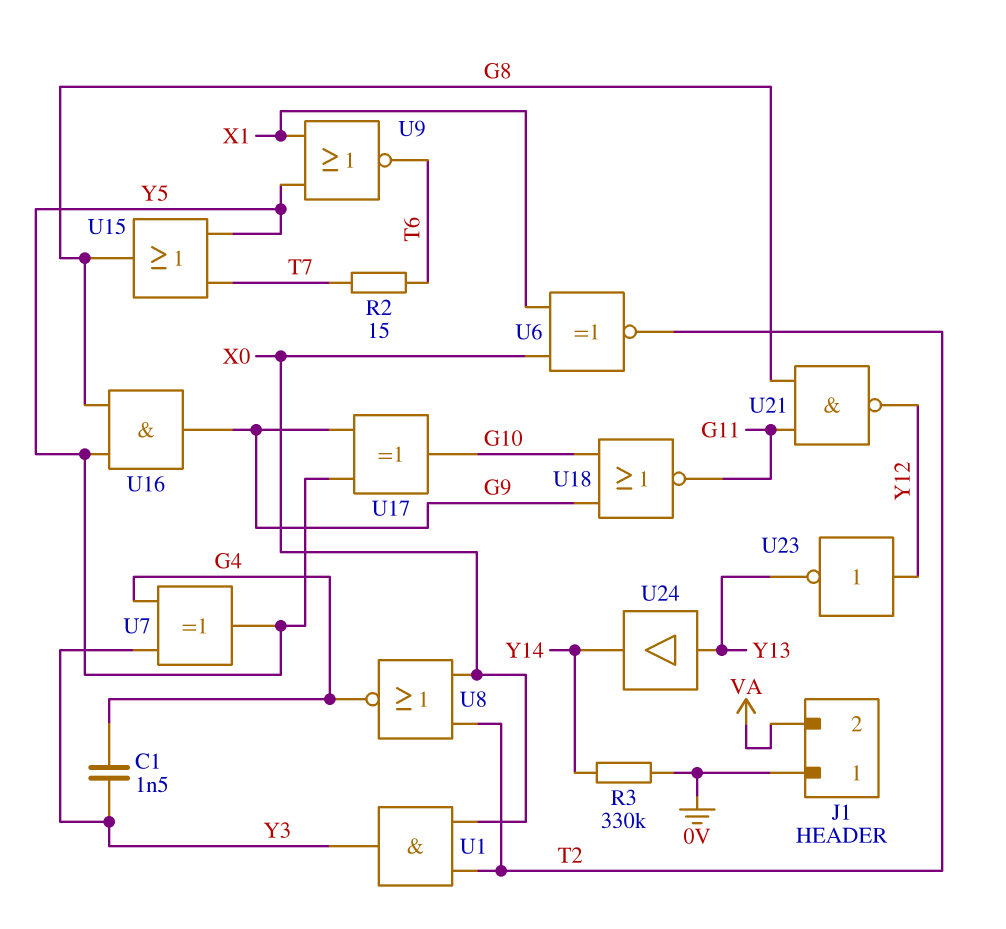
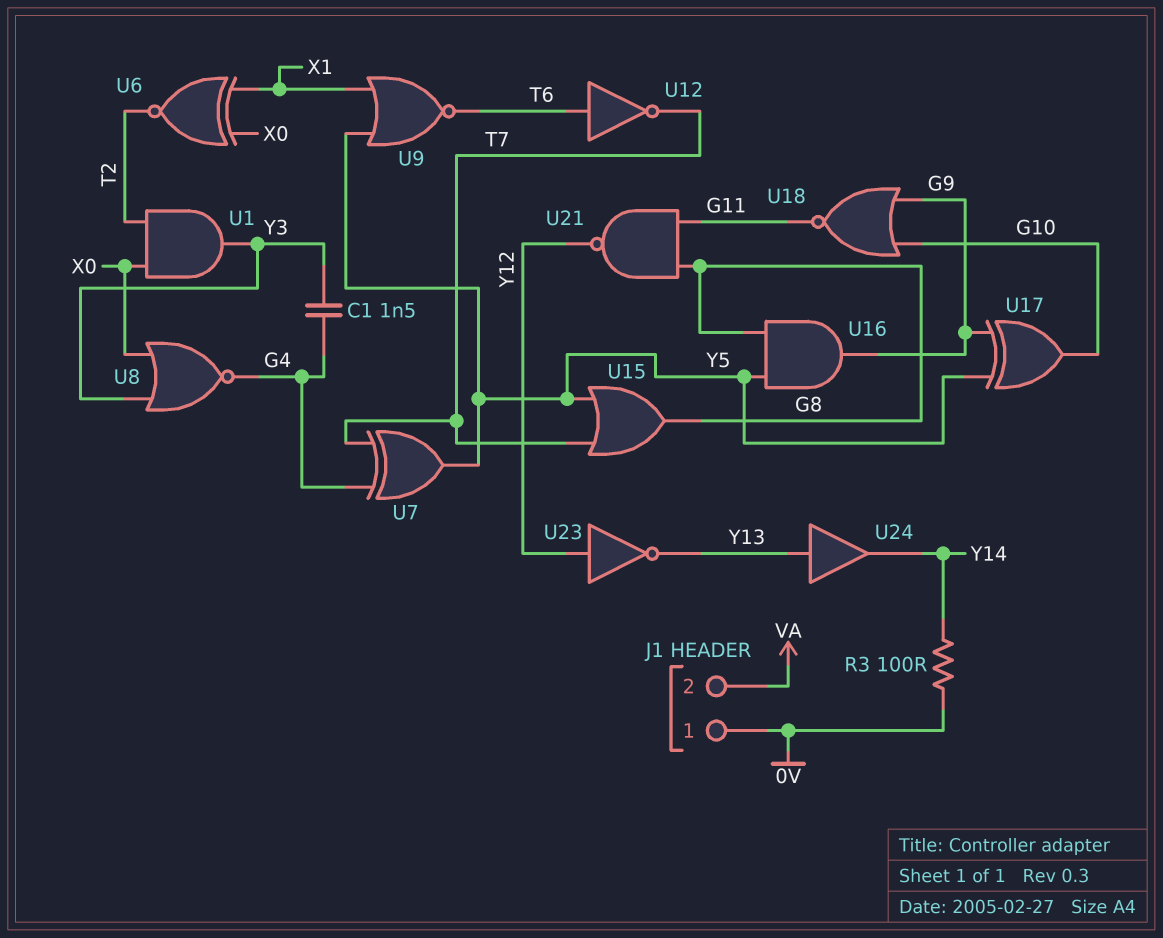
R2: 15 (T6, T7) -> none
R3: 330k (0V, Y14) -> 100 (0V, Y14)
U7: XOR (in G4, in Y3, out Y5) -> XOR (in G4, in T7, out Y5)
U8: NOR (in T2, in X0, out G4) -> NOR (in X0, in Y3, out G4)
U12: none -> NOT (in T6, out T7)

